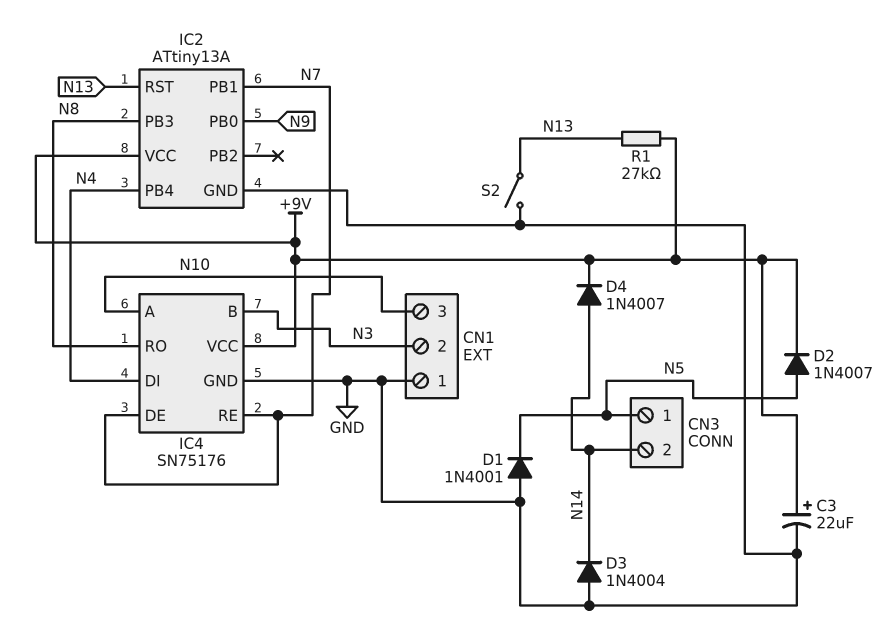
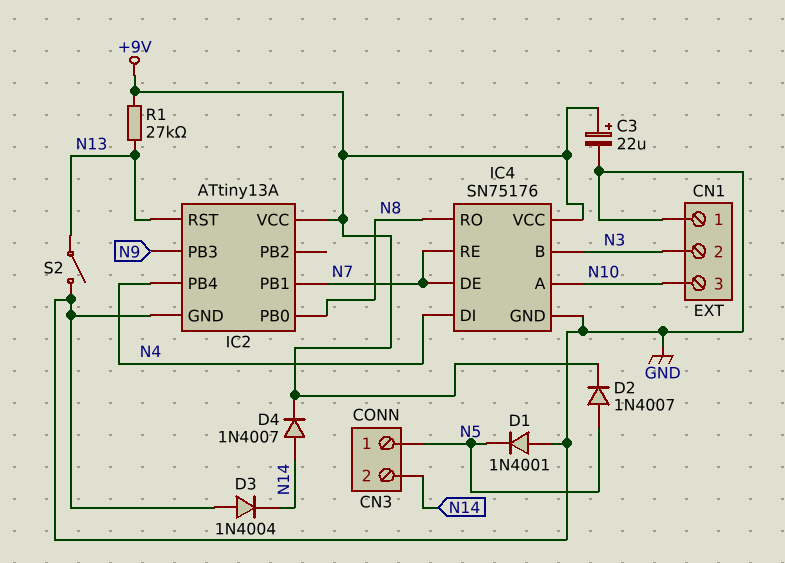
IC2 pin PB0: N9 -> N8
IC2 pin PB3: N8 -> N9

